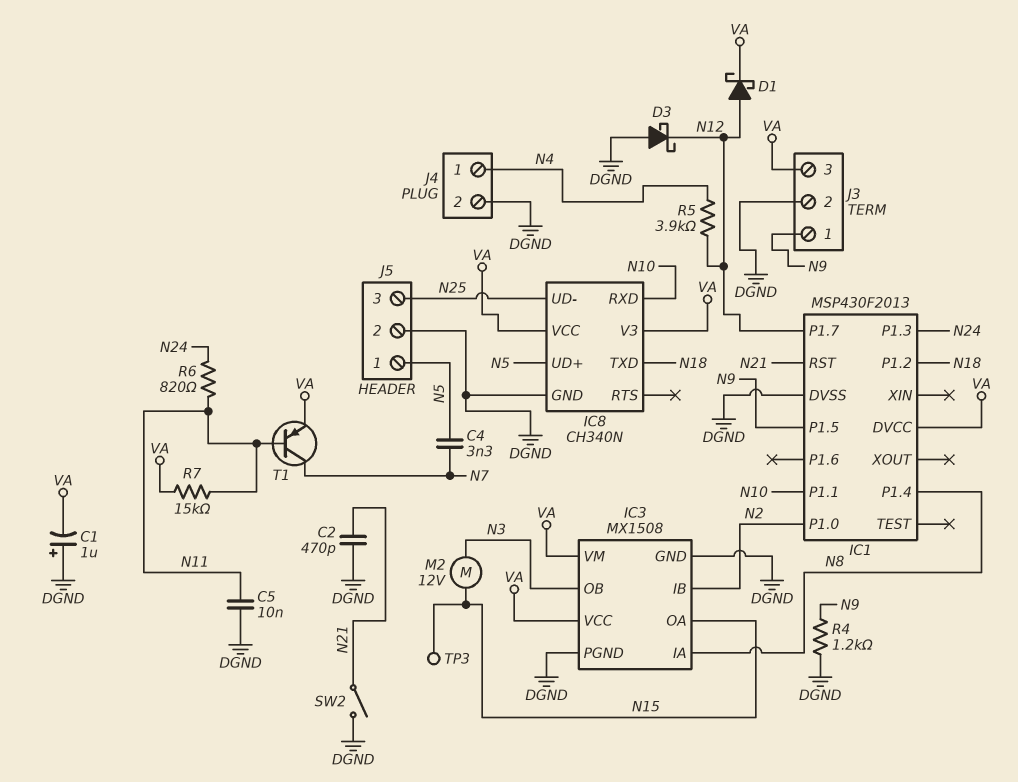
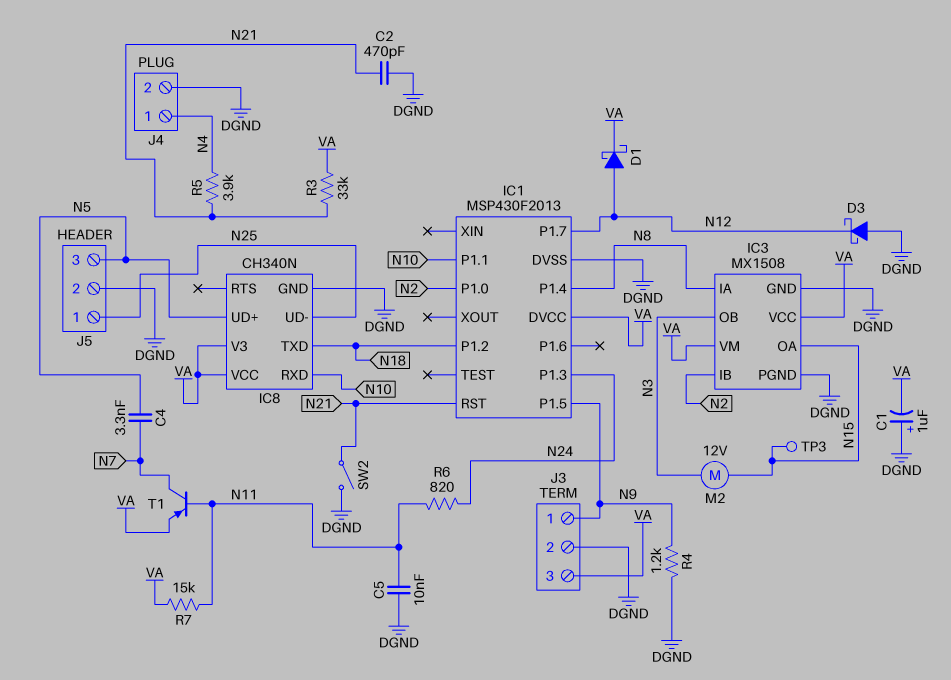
J5 pin 1: N5 -> N25
J5 pin 3: N25 -> N5
R3: none -> 33k (N21, VA)
R5: 3.9k (N4, N12) -> 3.9k (N4, N21)

